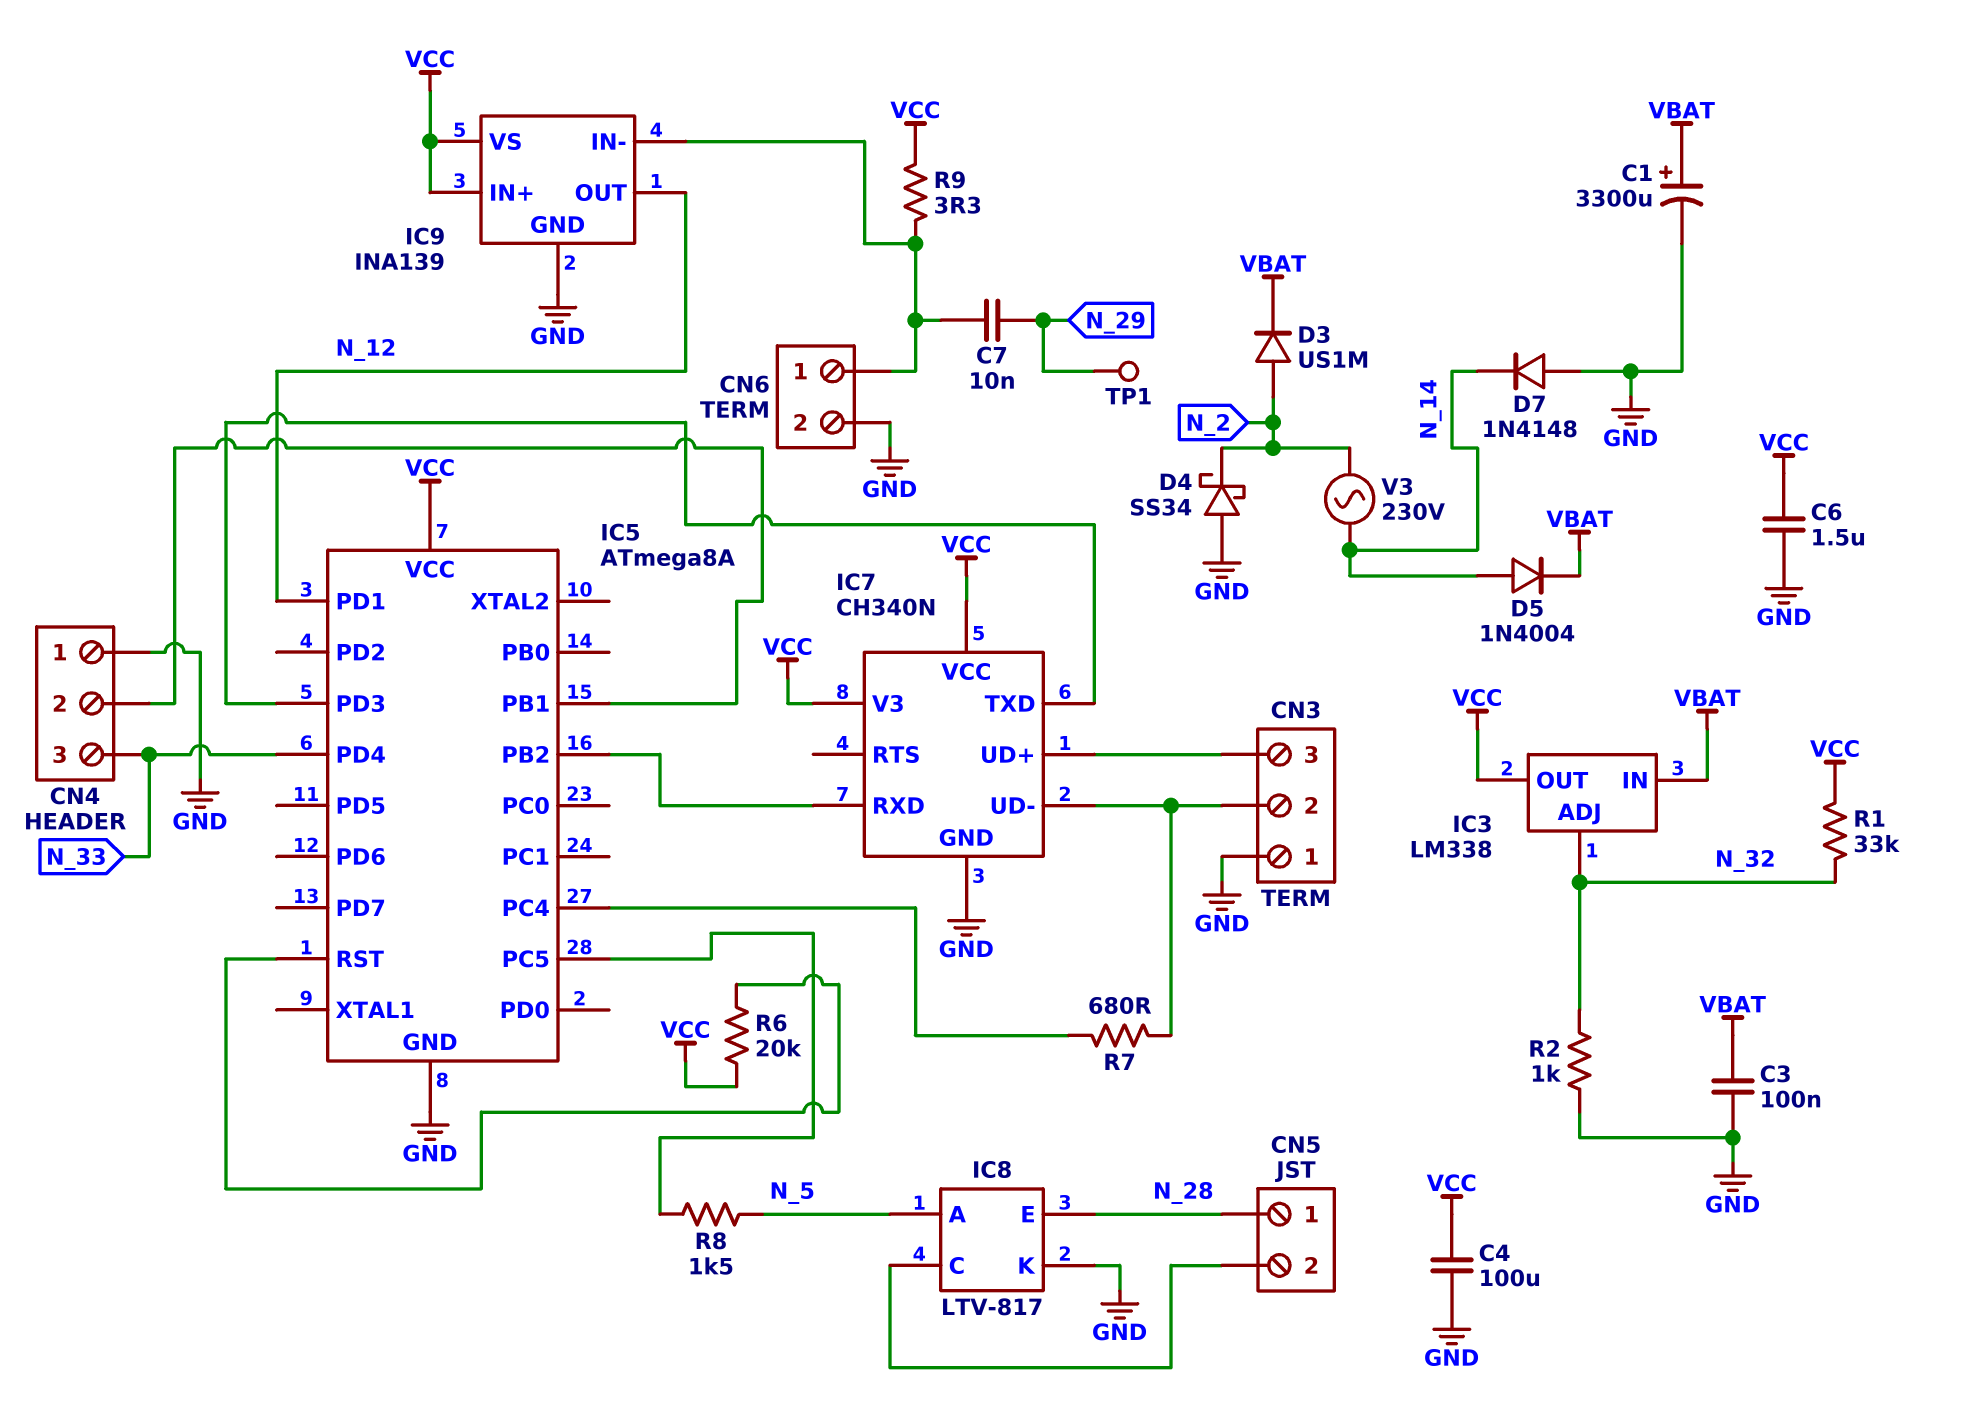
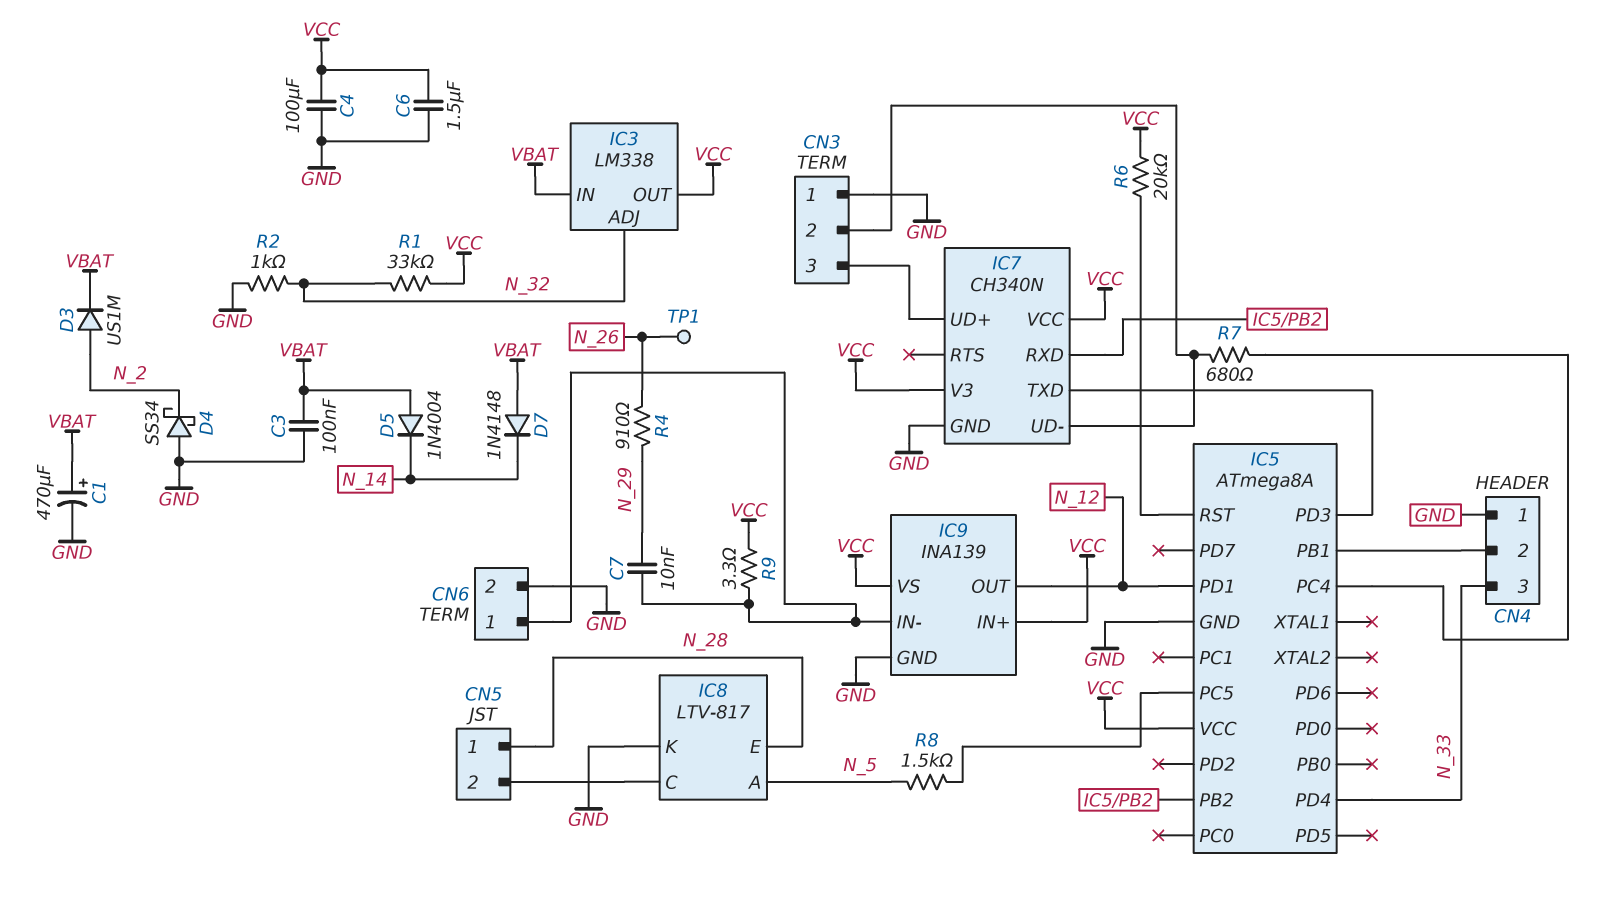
C1: 3300uF (plus VBAT, minus GND) -> 470uF (plus VBAT, minus GND)
D5: diode 1N4004 (A N_14, K VBAT) -> diode 1N4004 (A VBAT, K N_14)
D7: diode 1N4148 (A GND, K N_14) -> diode 1N4148 (A VBAT, K N_14)
R4: none -> 910 (N_26, N_29)
TP1: test point (N_29) -> test point (N_26)
V3: AC 230V (N_2, N_14) -> none

